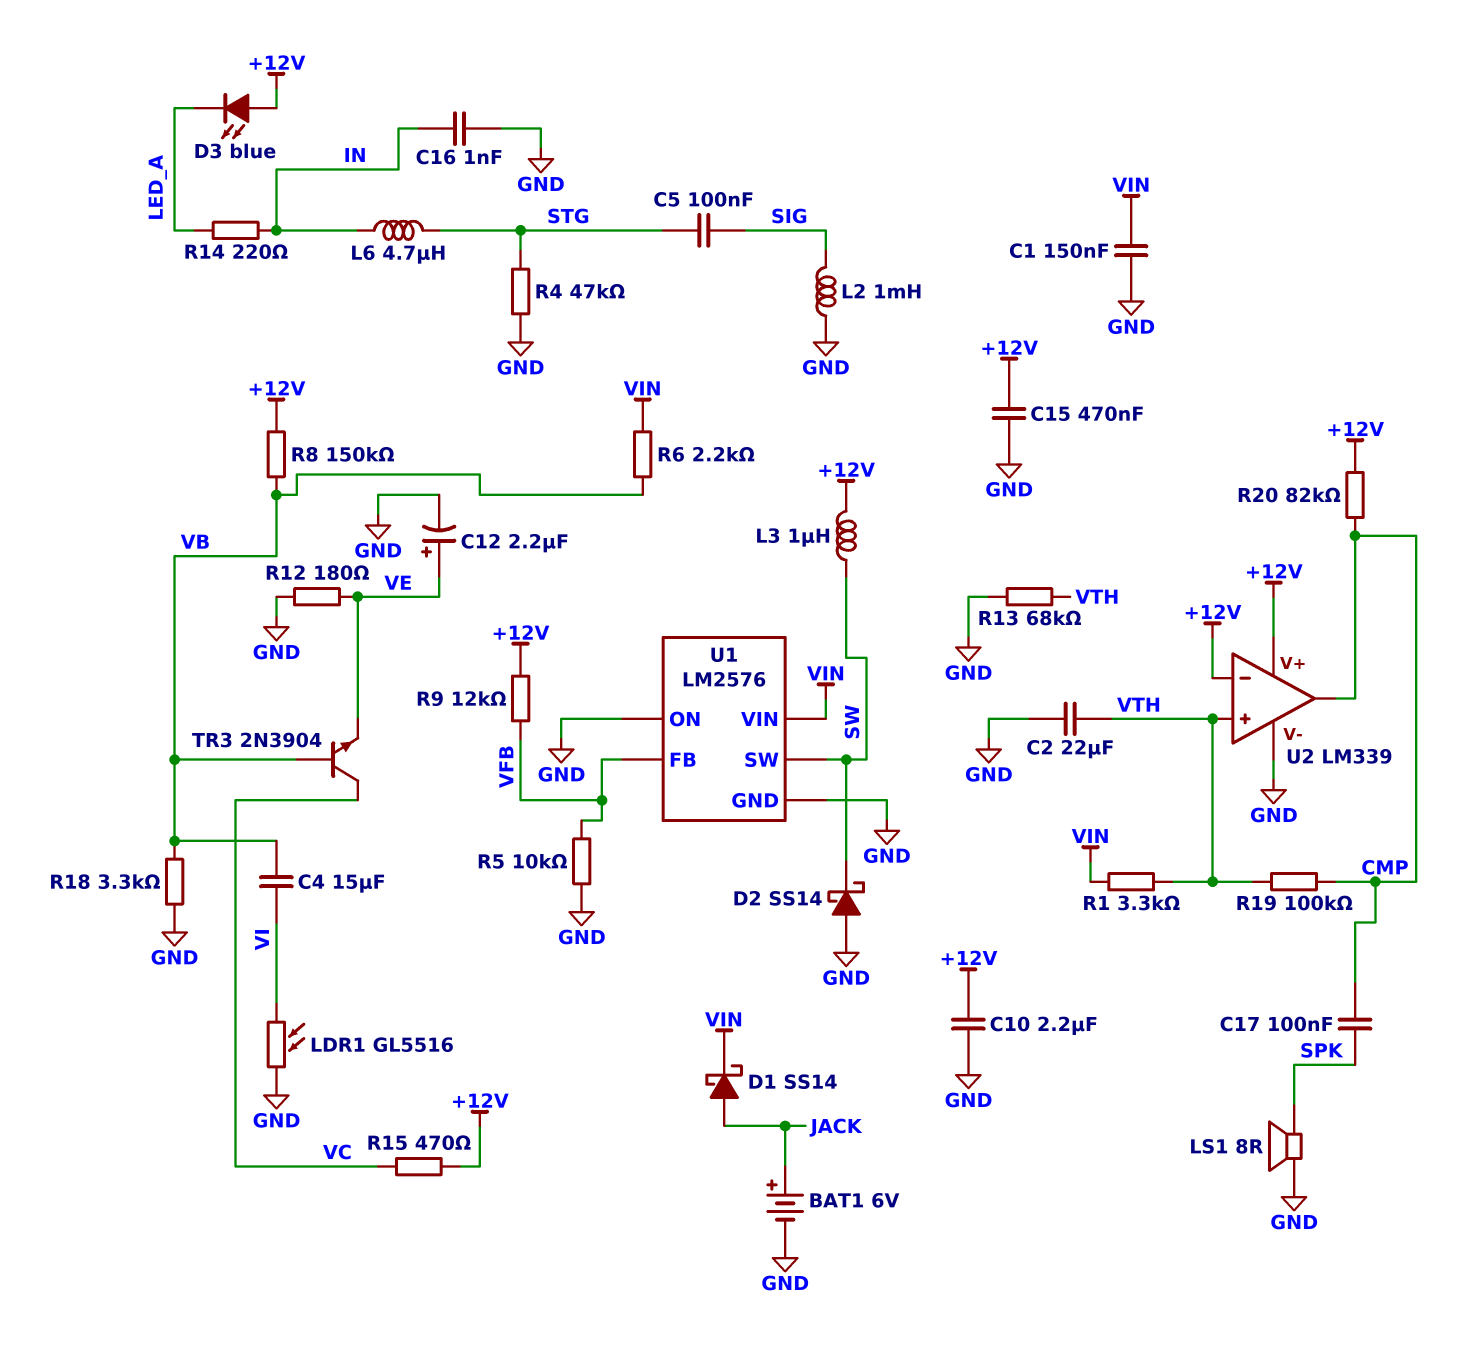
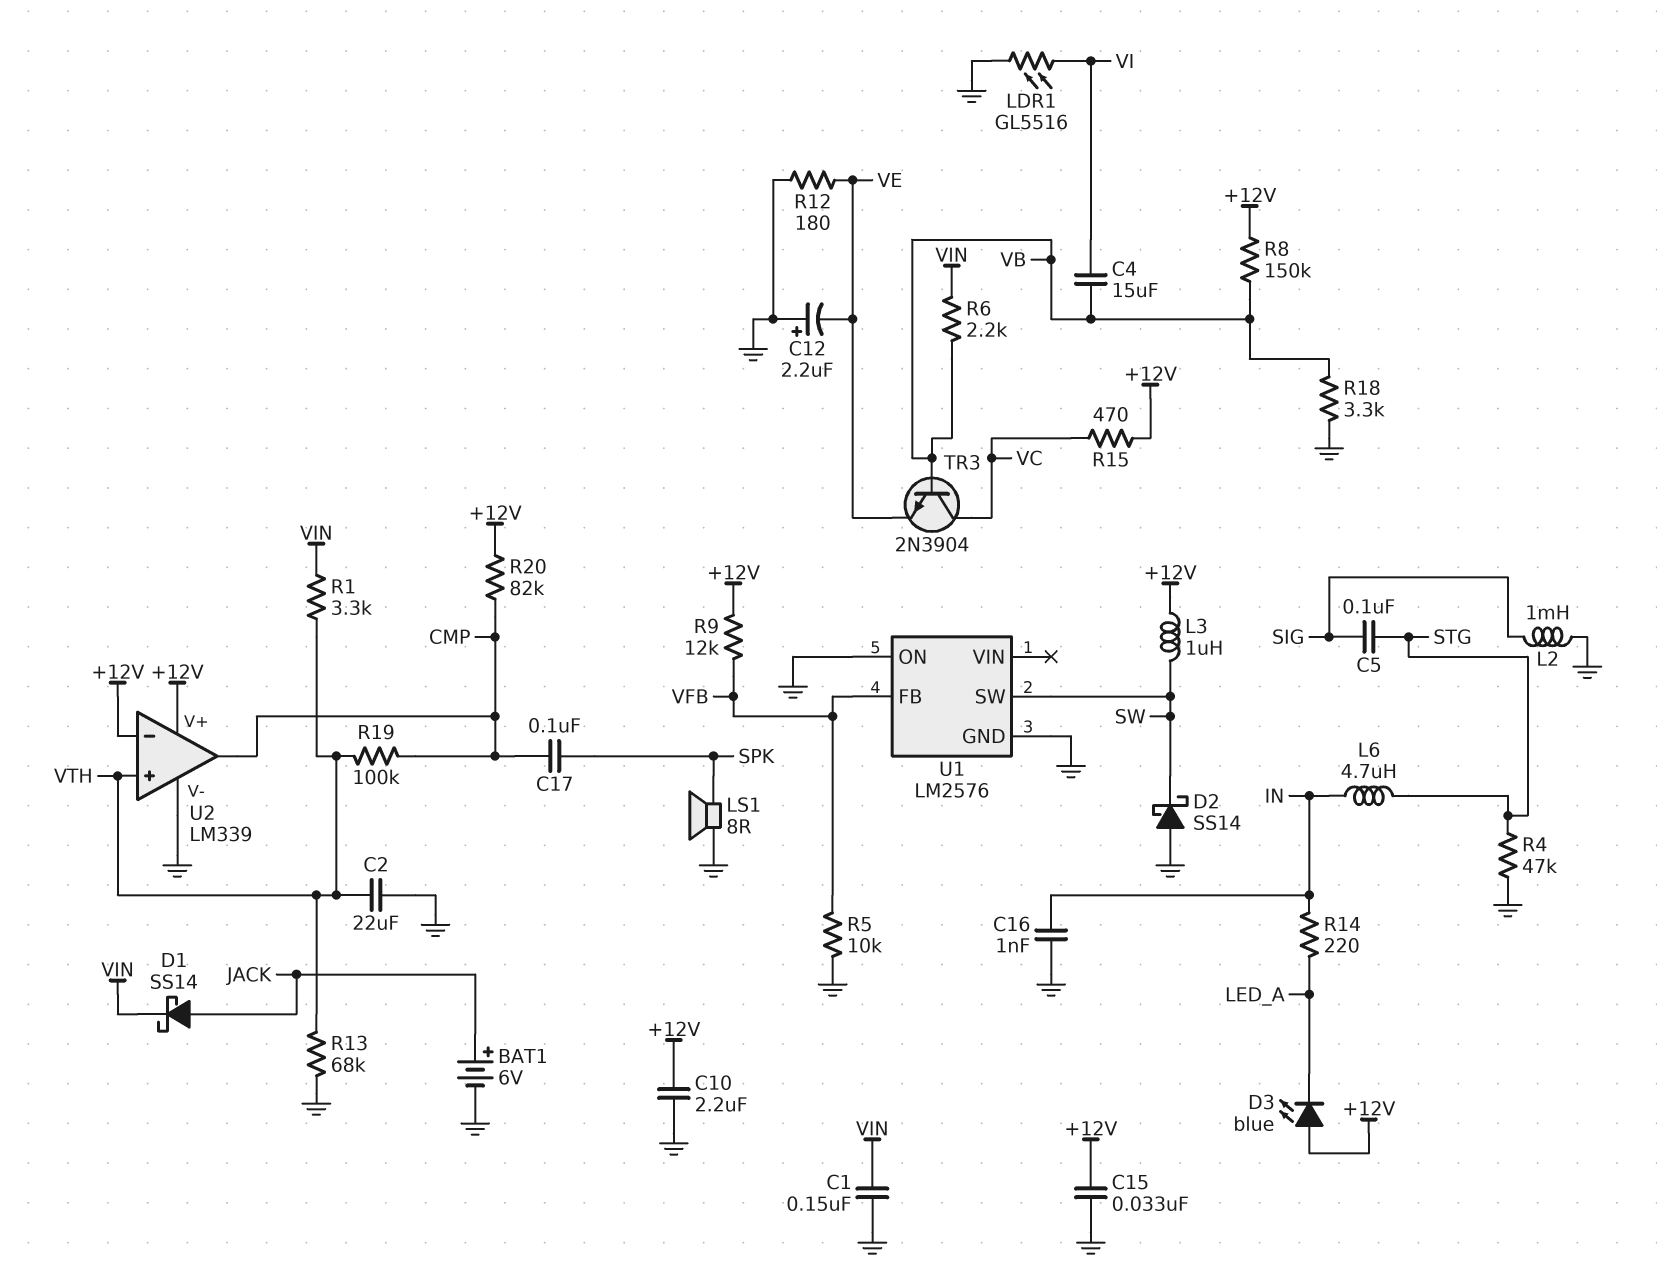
C12: 2.2uF (plus VE, minus GND) -> 2.2uF (plus GND, minus VE)
C15: 470nF (+12V, GND) -> 33nF (+12V, GND)
U1 pin VIN: VIN -> none

